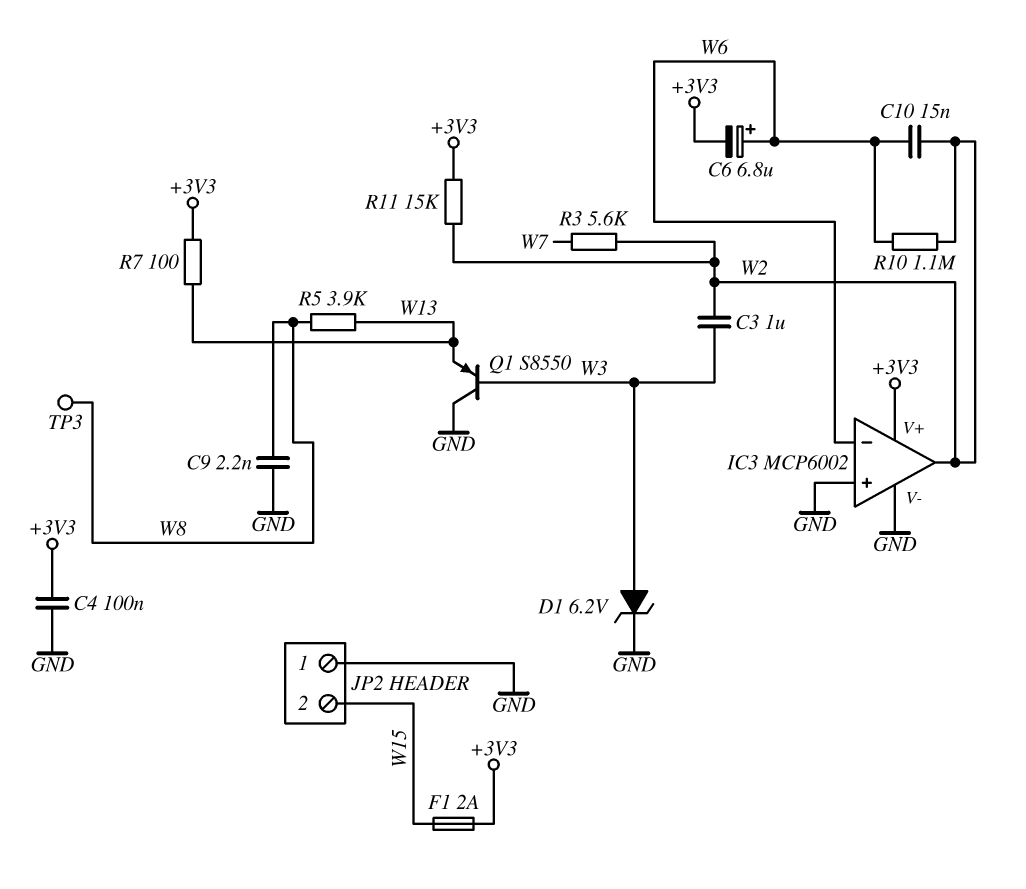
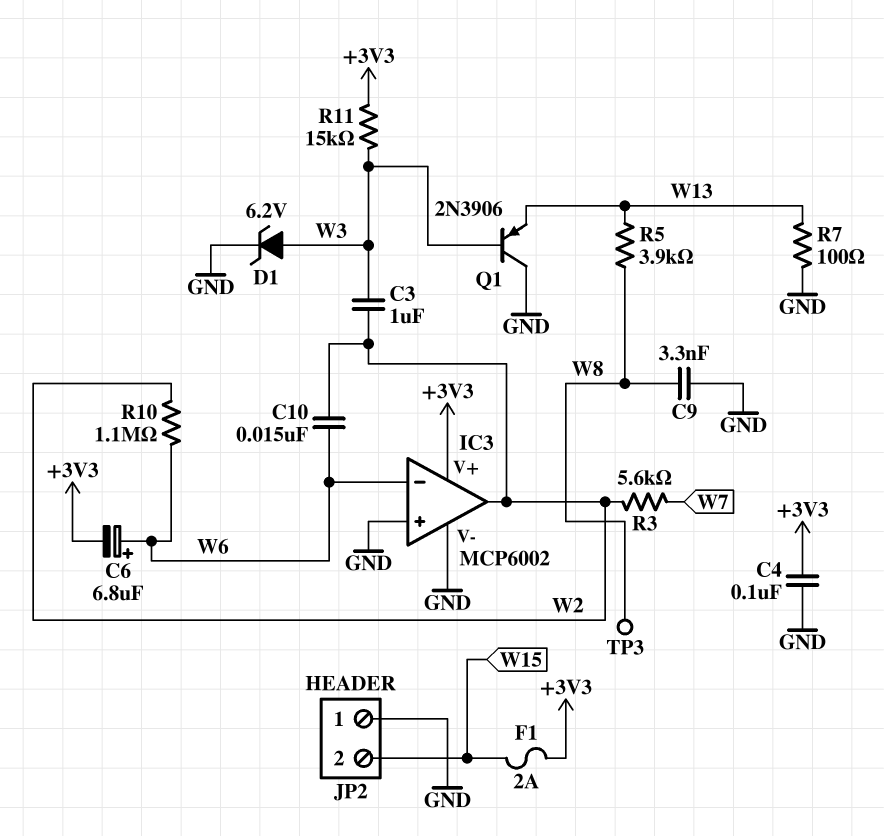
C9: 2.2nF (GND, W8) -> 3.3nF (GND, W8)
Q1: PNP S8550 (B W3, C GND, E W13) -> PNP 2N3906 (B W3, C GND, E W13)
R7: 100 (+3V3, W13) -> 100 (GND, W13)
R11: 15k (+3V3, W2) -> 15k (+3V3, W3)

